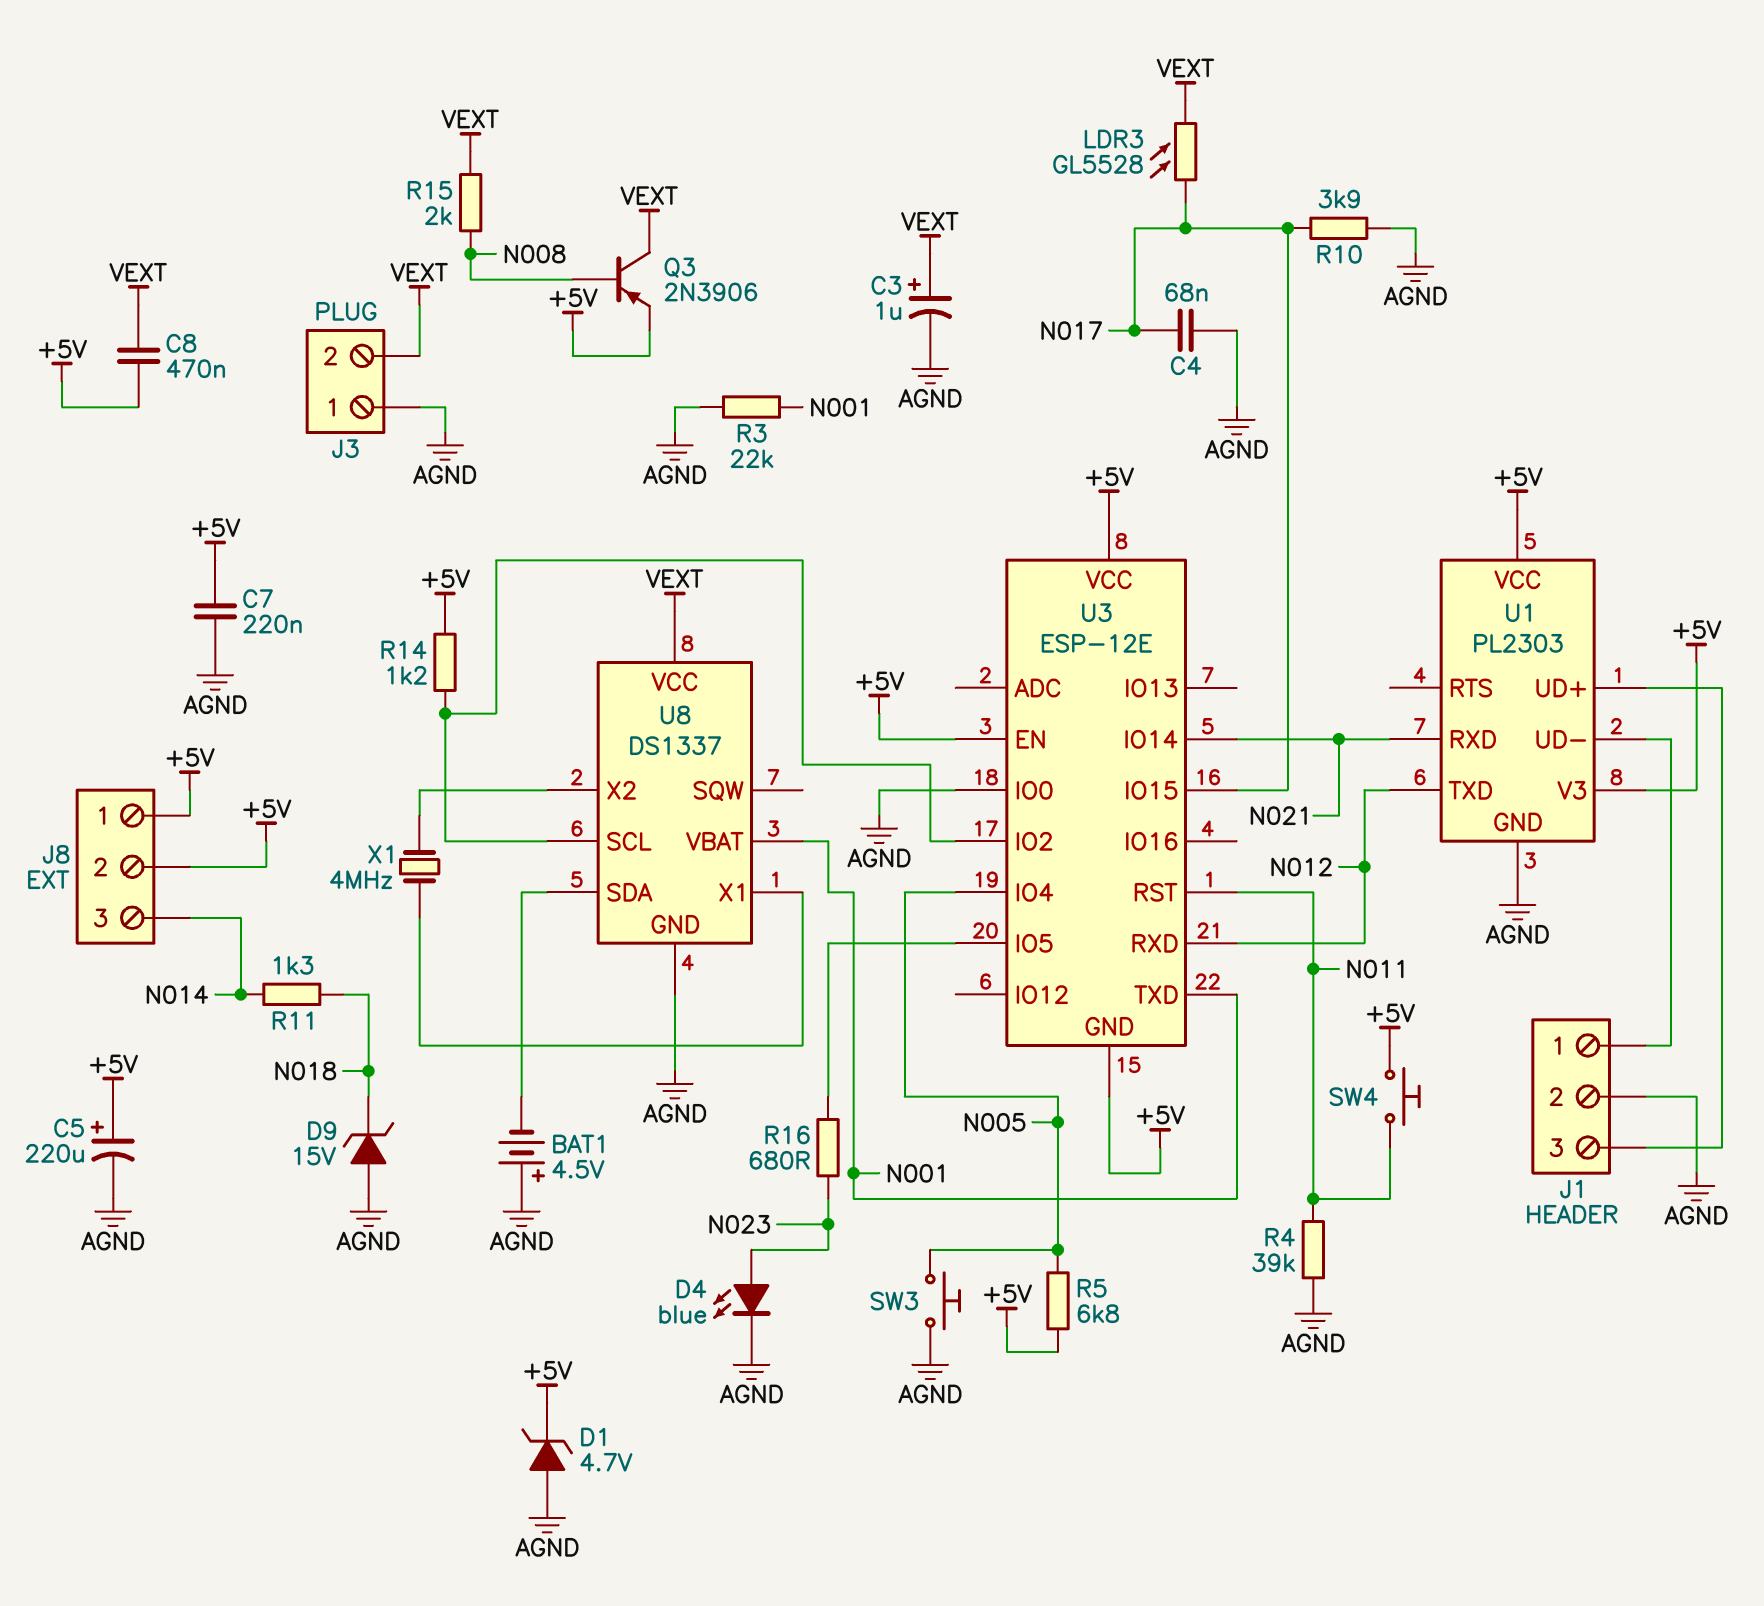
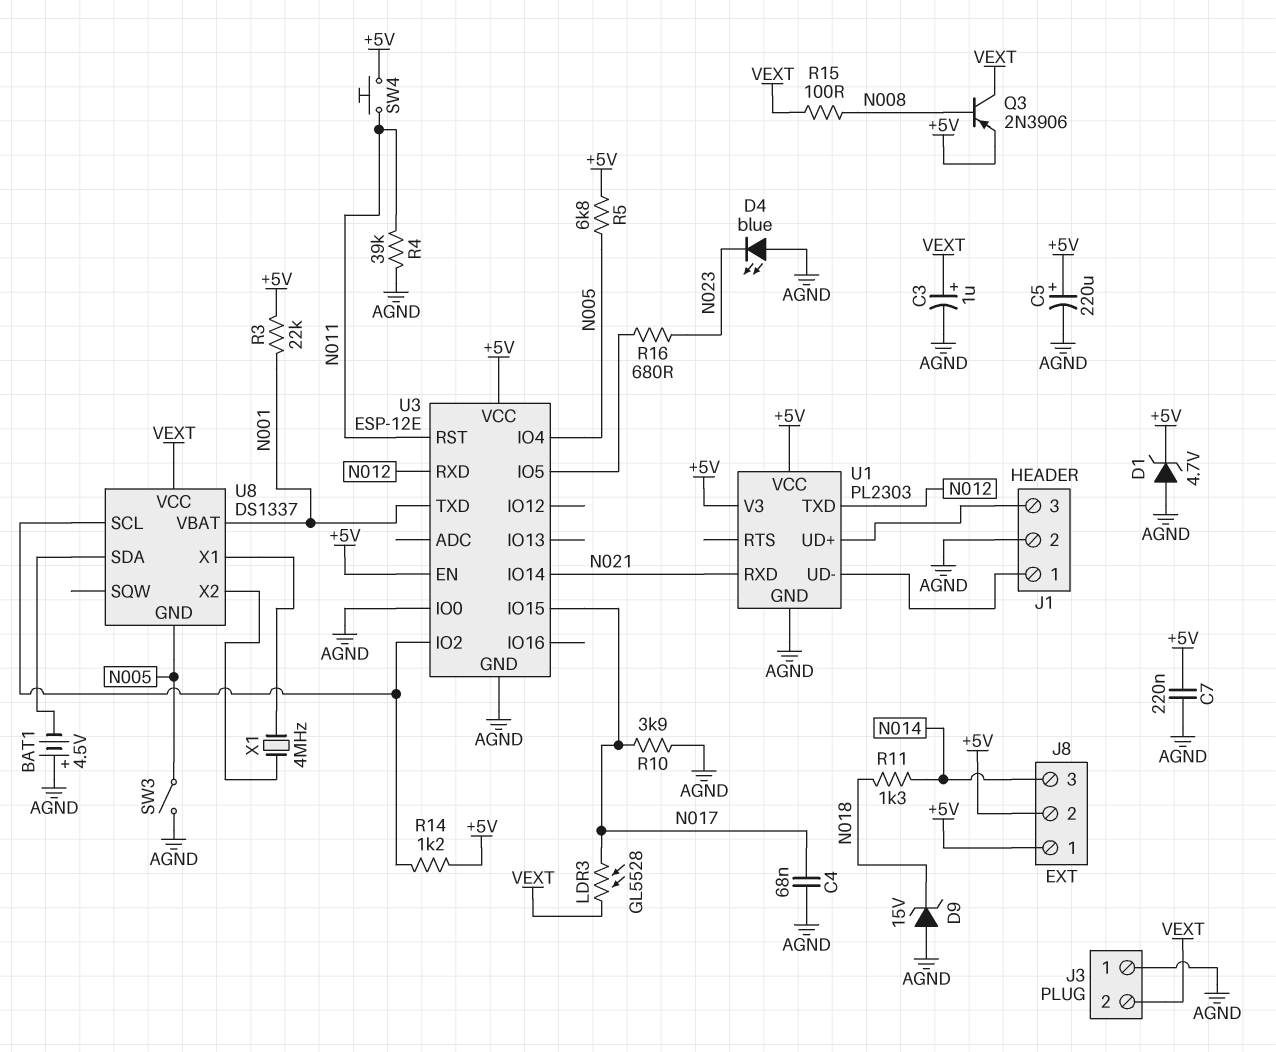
C8: 470nF (+5V, VEXT) -> none
D4: LED blue (A N023, K AGND) -> LED blue (A AGND, K N023)
R3: 22k (AGND, N001) -> 22k (+5V, N001)
R15: 2k (N008, VEXT) -> 100 (N008, VEXT)
SW3: button (AGND, N005) -> switch (AGND, N005)
U3 pin GND: +5V -> AGND
U8 pin GND: AGND -> N005

